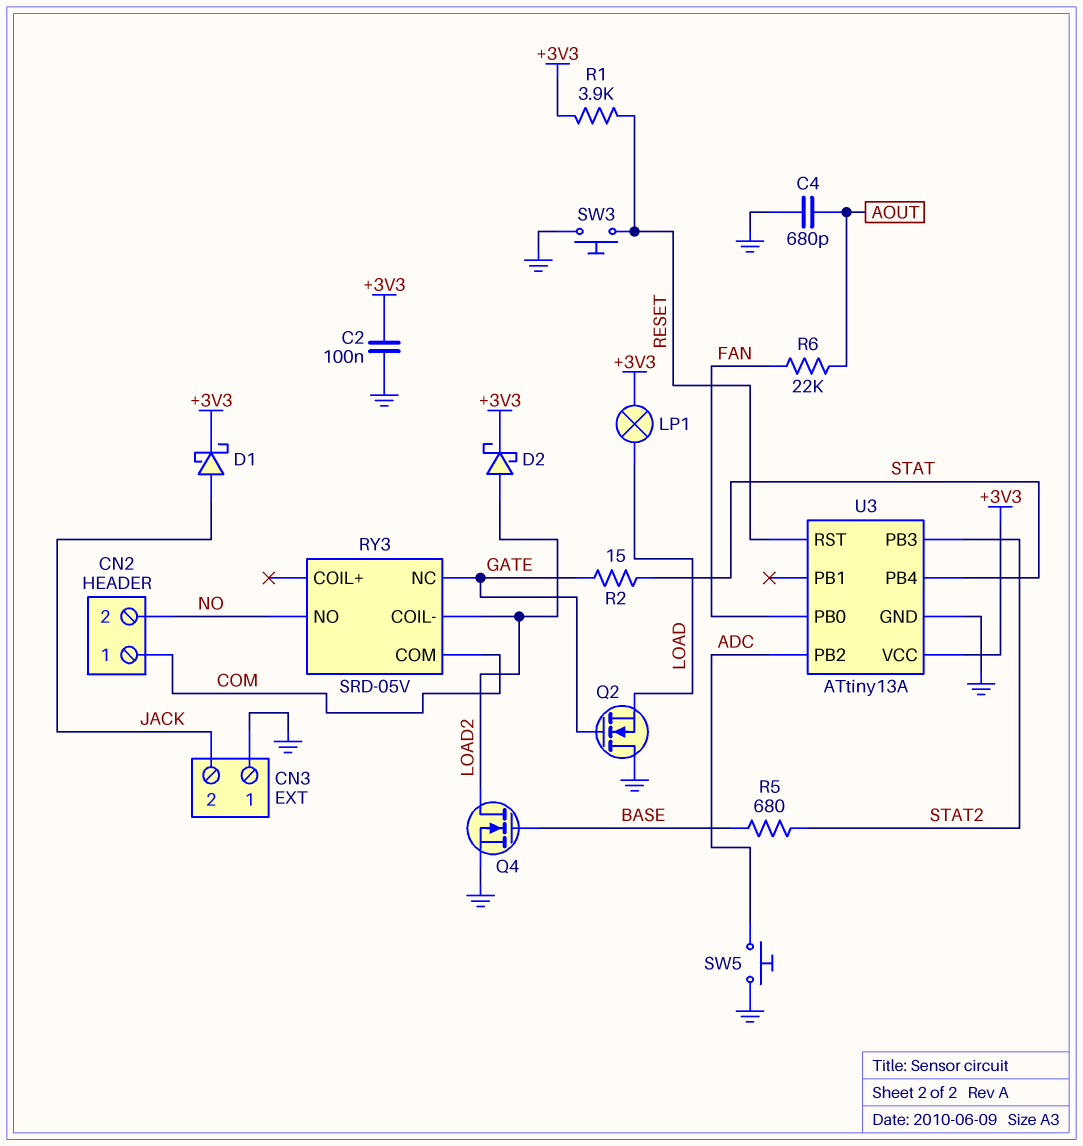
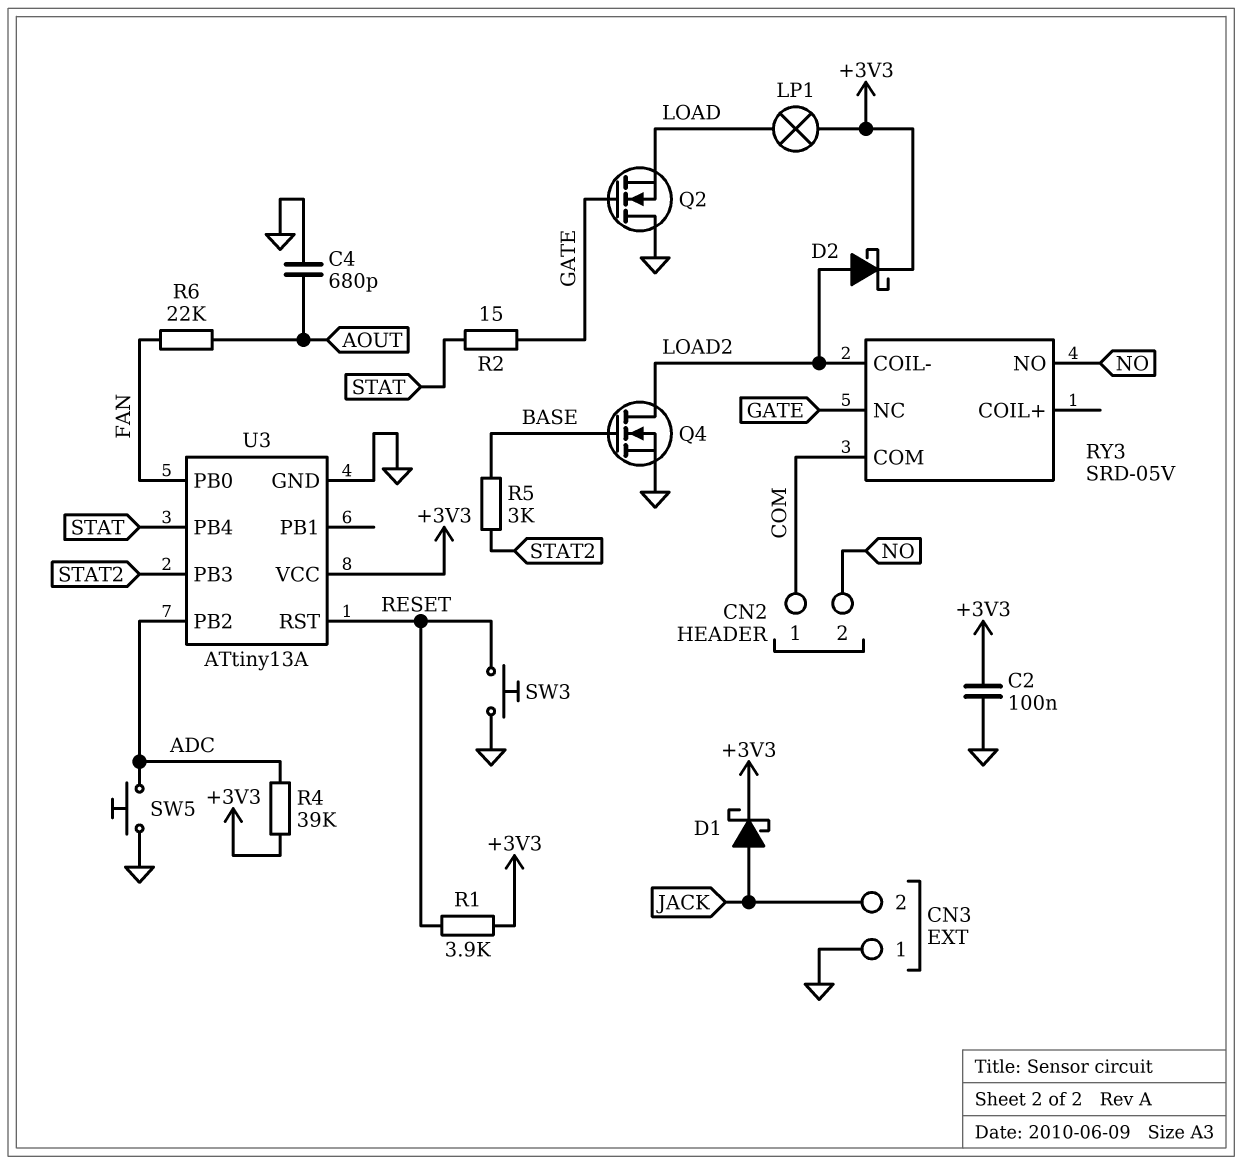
R4: none -> 39k (+3V3, ADC)
R5: 680 (BASE, STAT2) -> 3k (BASE, STAT2)

